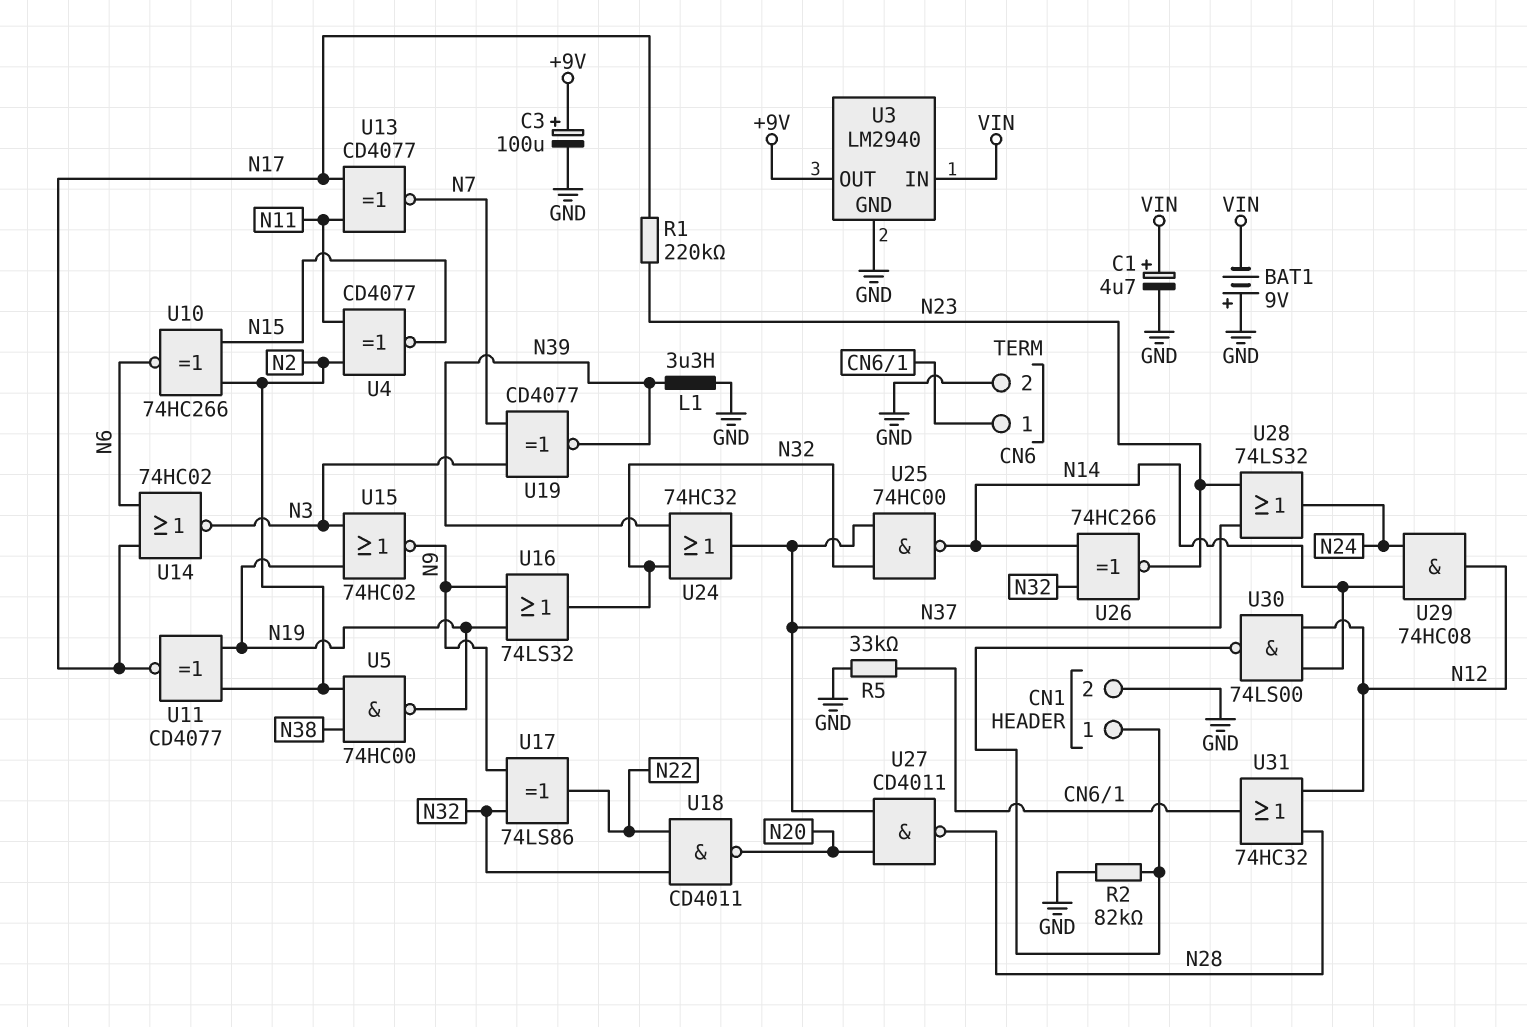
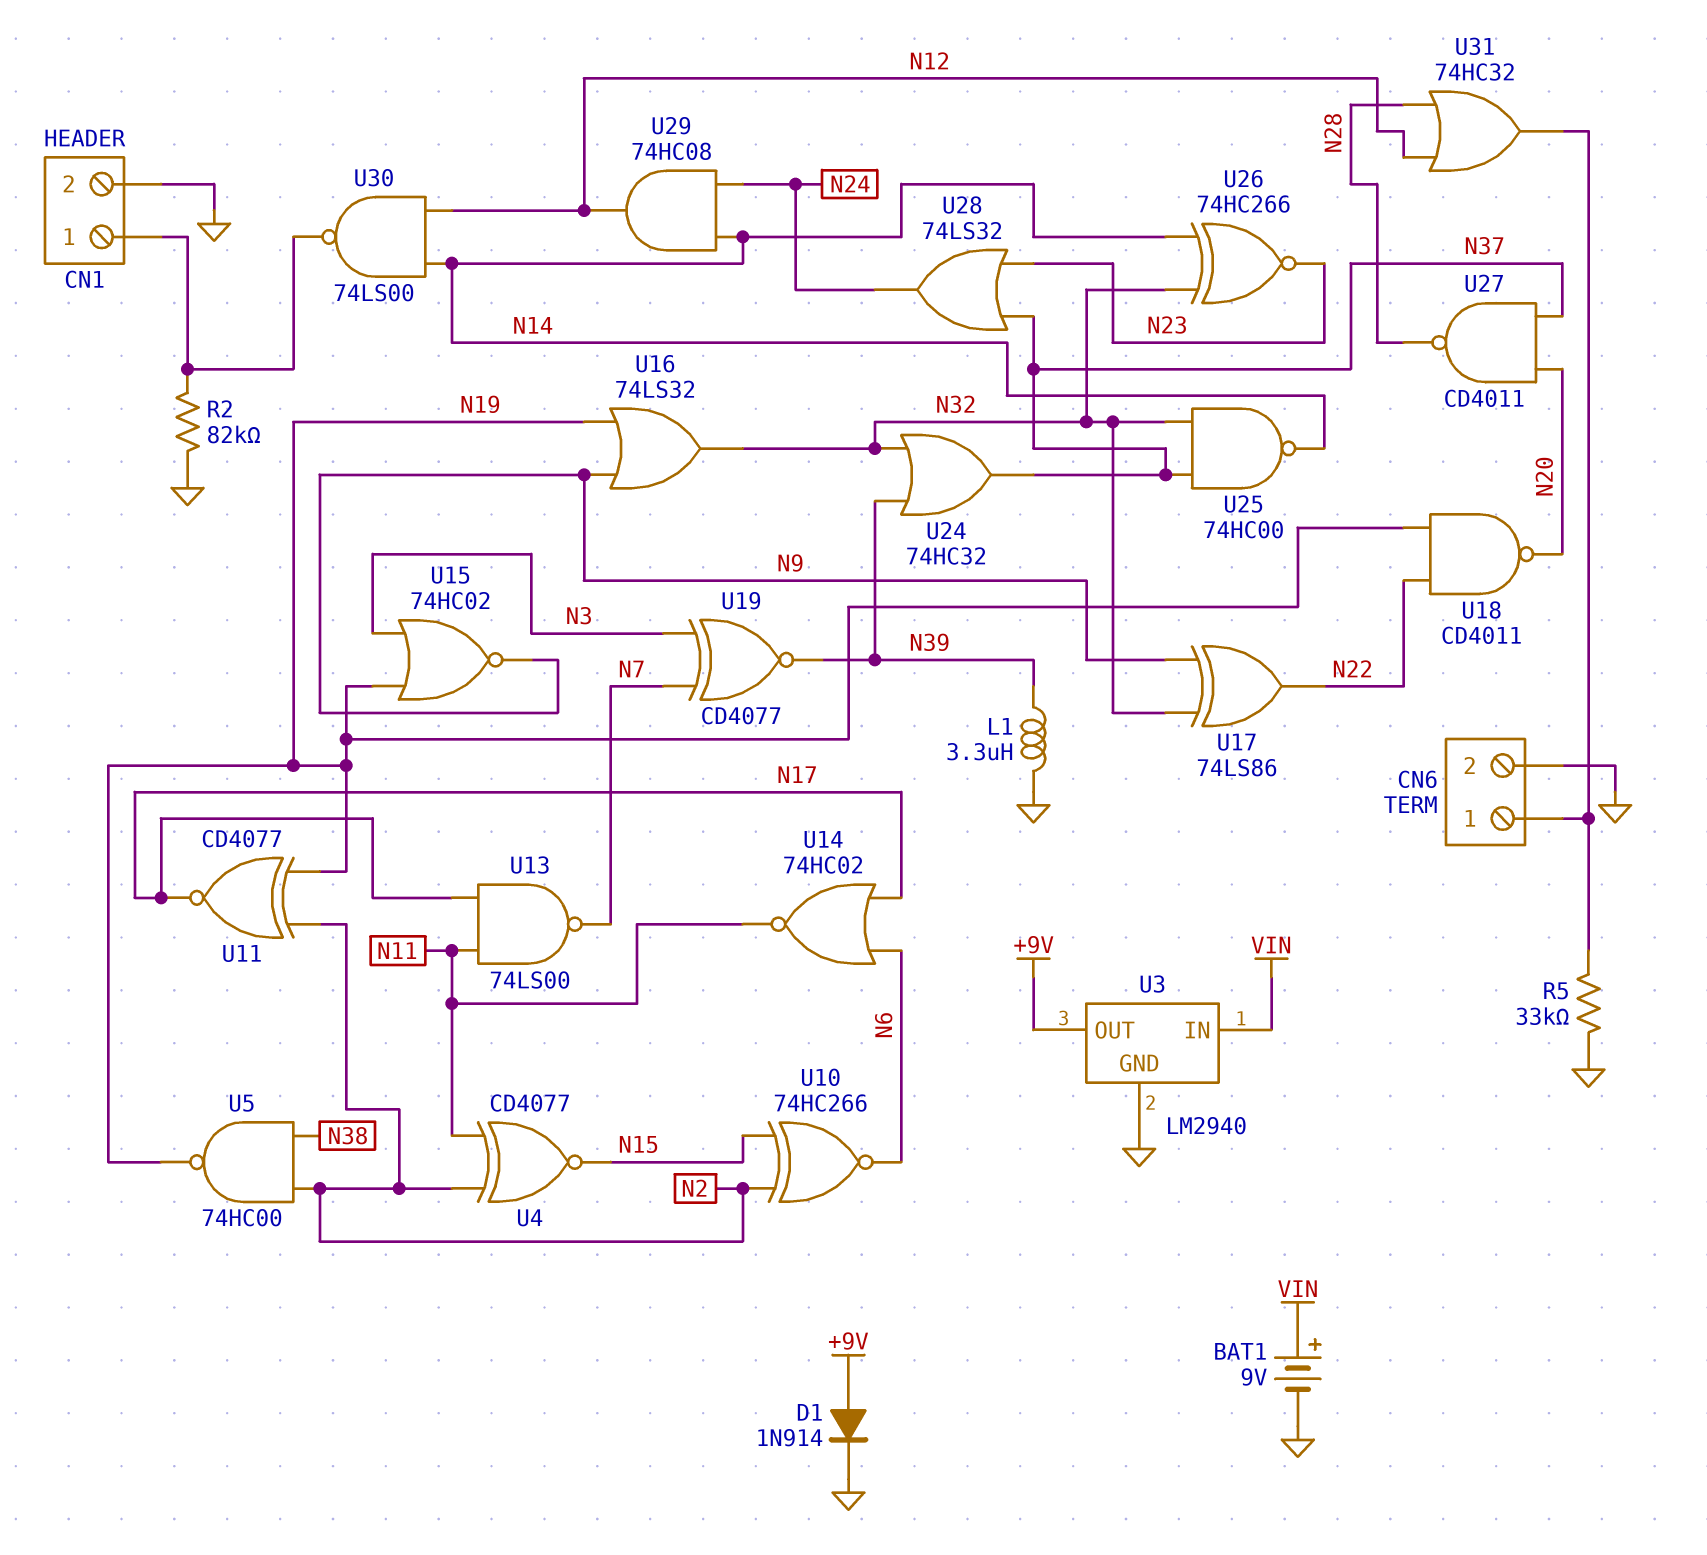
BAT1: 9V (plus GND, minus VIN) -> 9V (plus VIN, minus GND)
C1: 4.7uF (plus VIN, minus GND) -> none
C3: 100uF (plus +9V, minus GND) -> none
D1: none -> diode 1N914 (A +9V, K GND)
R1: 220k (N17, N23) -> none
U13: XNOR CD4077 (in N11, in N17, out N7) -> NAND 74LS00 (in N11, in N17, out N7)
U14: NOR 74HC02 (in N6, in N17, out N3) -> NOR 74HC02 (in N6, in N17, out N11)
U18: NAND CD4011 (in N22, in N32, out N20) -> NAND CD4011 (in N19, in N22, out N20)

